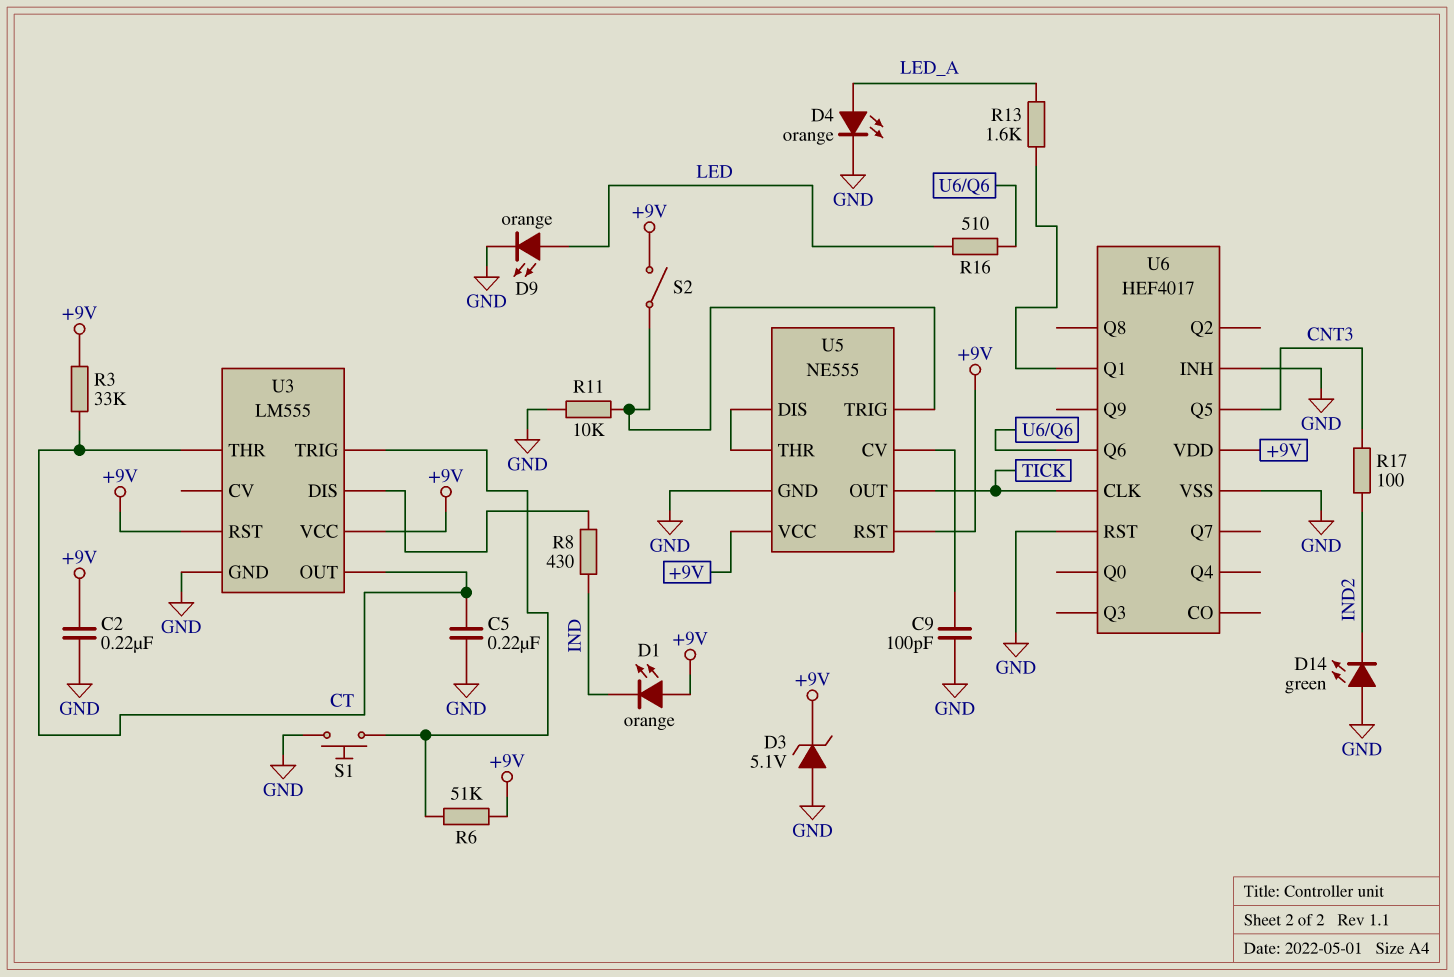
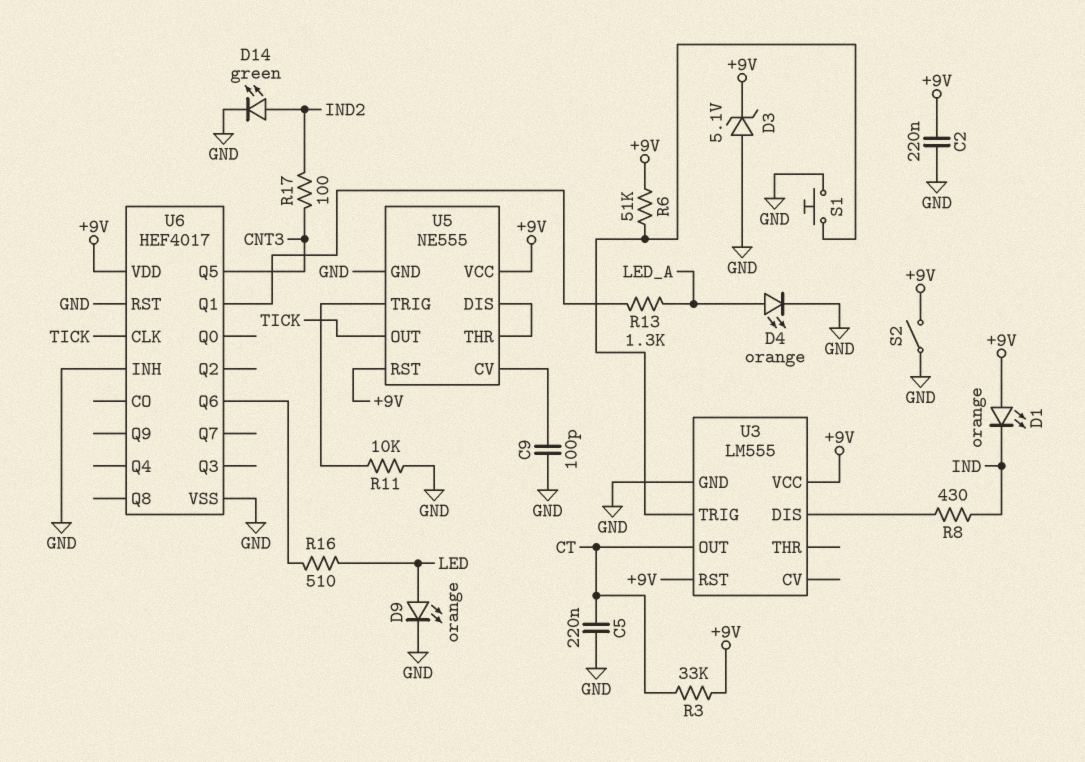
D14: LED green (A GND, K IND2) -> LED green (A IND2, K GND)
R13: 1.6k (LED_A, U6/Q1) -> 1.3k (LED_A, U6/Q1)
S2: switch (+9V, U5/TRIG) -> switch (+9V, GND)
U3 pin THR: CT -> none

